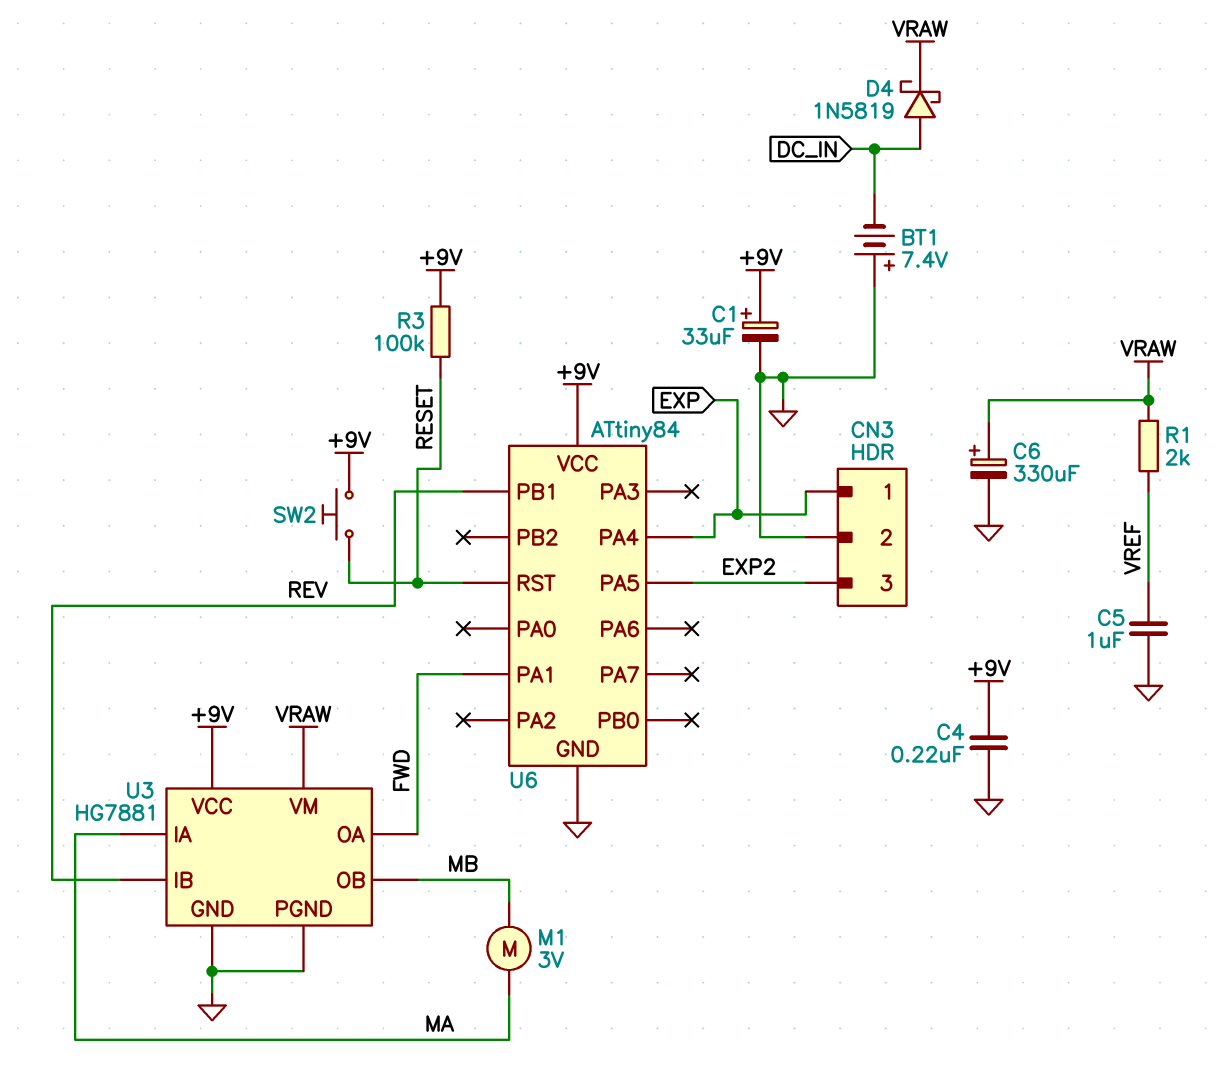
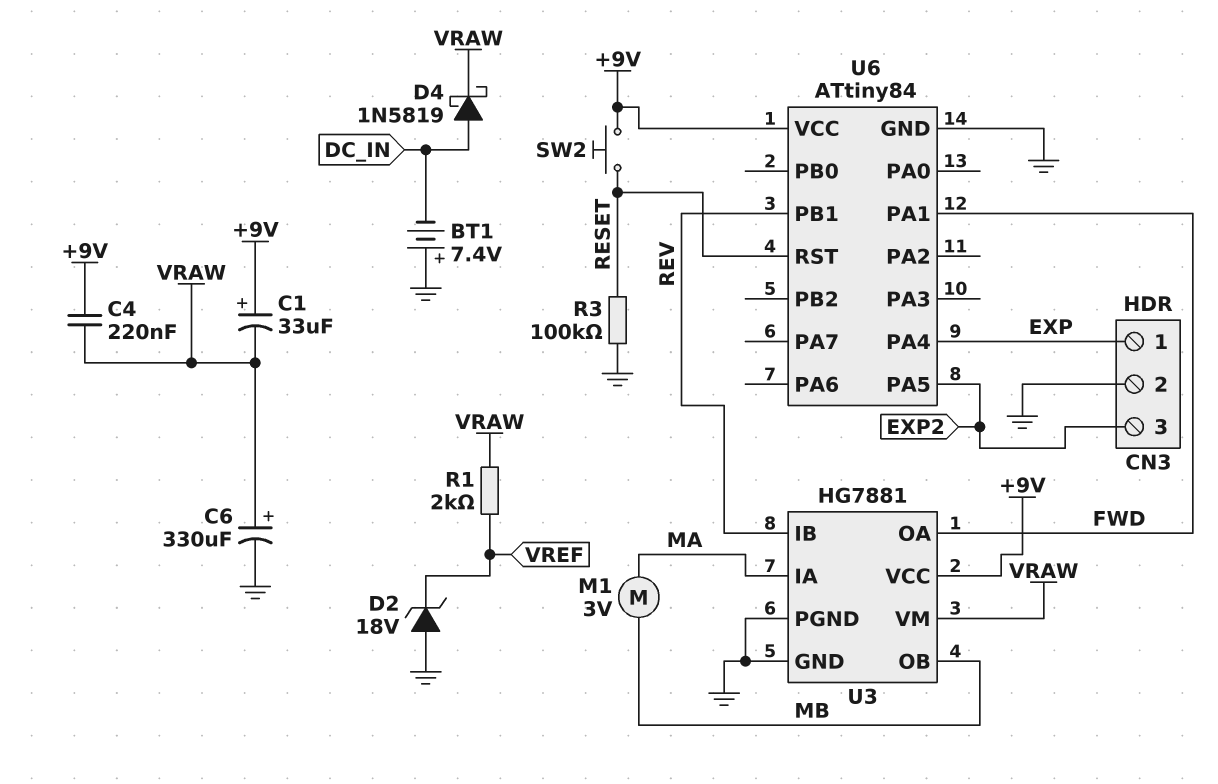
C1: 33uF (plus +9V, minus GND) -> 33uF (plus +9V, minus VRAW)
C4: 220nF (+9V, GND) -> 220nF (+9V, VRAW)
C5: 1uF (GND, VREF) -> none
D2: none -> zener 18V (A GND, K VREF)
R3: 100k (+9V, RESET) -> 100k (GND, RESET)

